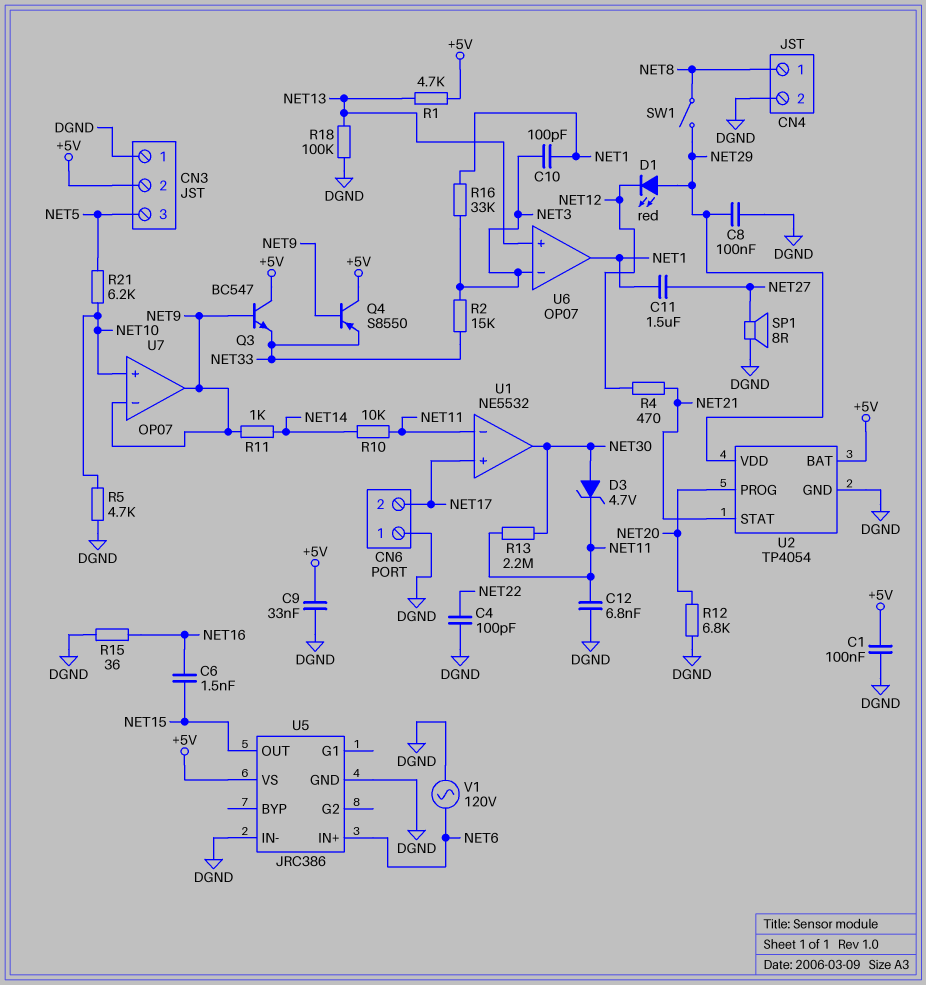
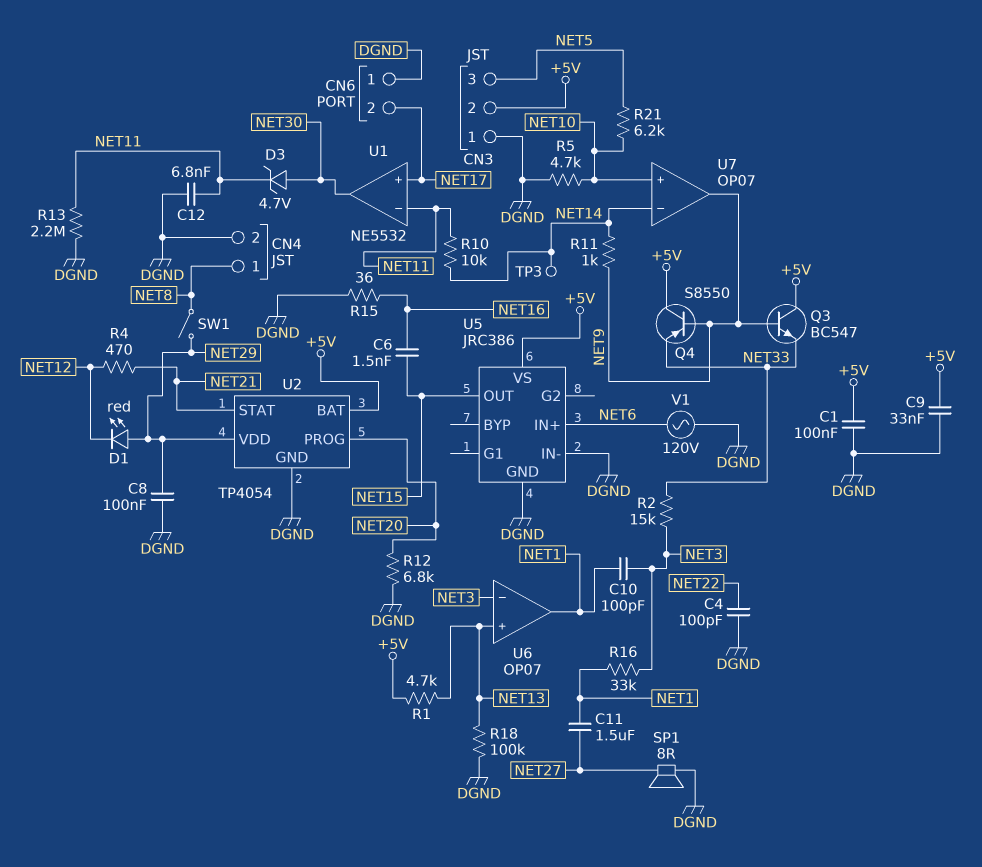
R13: 2.2M (NET11, NET30) -> 2.2M (DGND, NET11)
TP3: none -> test point (NET14)
U7 pin in-: NET9 -> NET14

